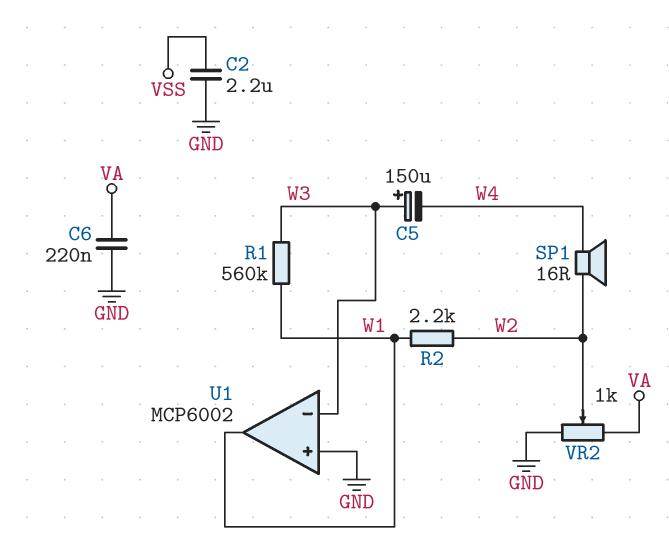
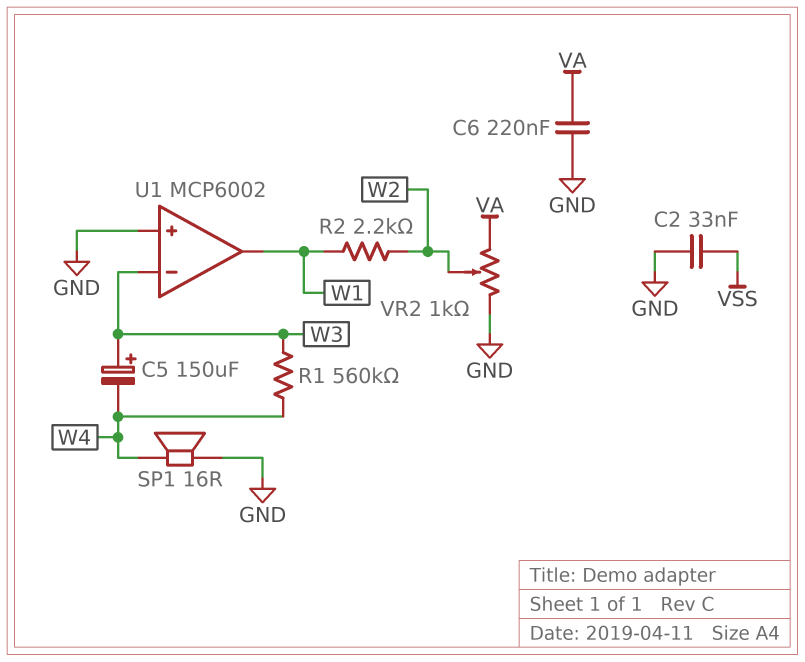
C2: 2.2uF (GND, VSS) -> 33nF (GND, VSS)
R1: 560k (W1, W3) -> 560k (W3, W4)
SP1: speaker 16R (W2, W4) -> speaker 16R (GND, W4)

